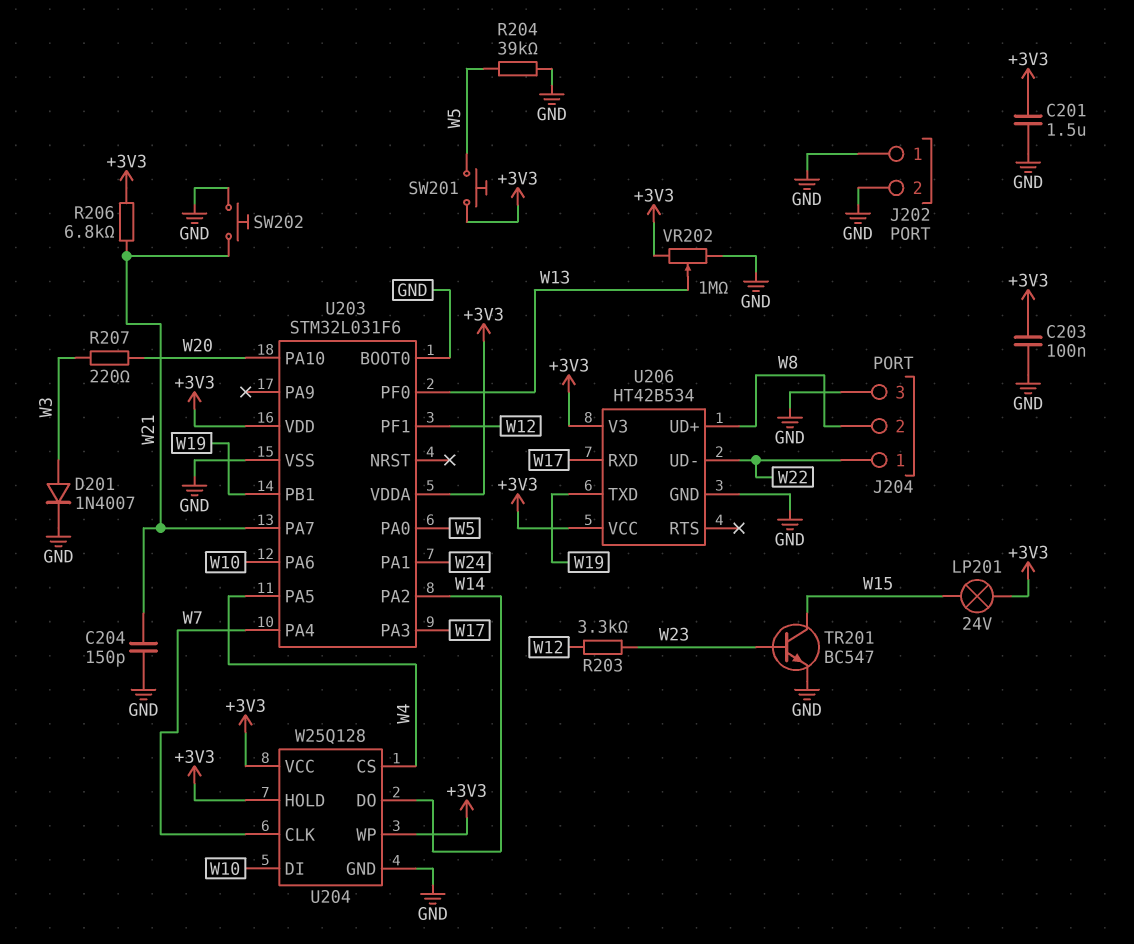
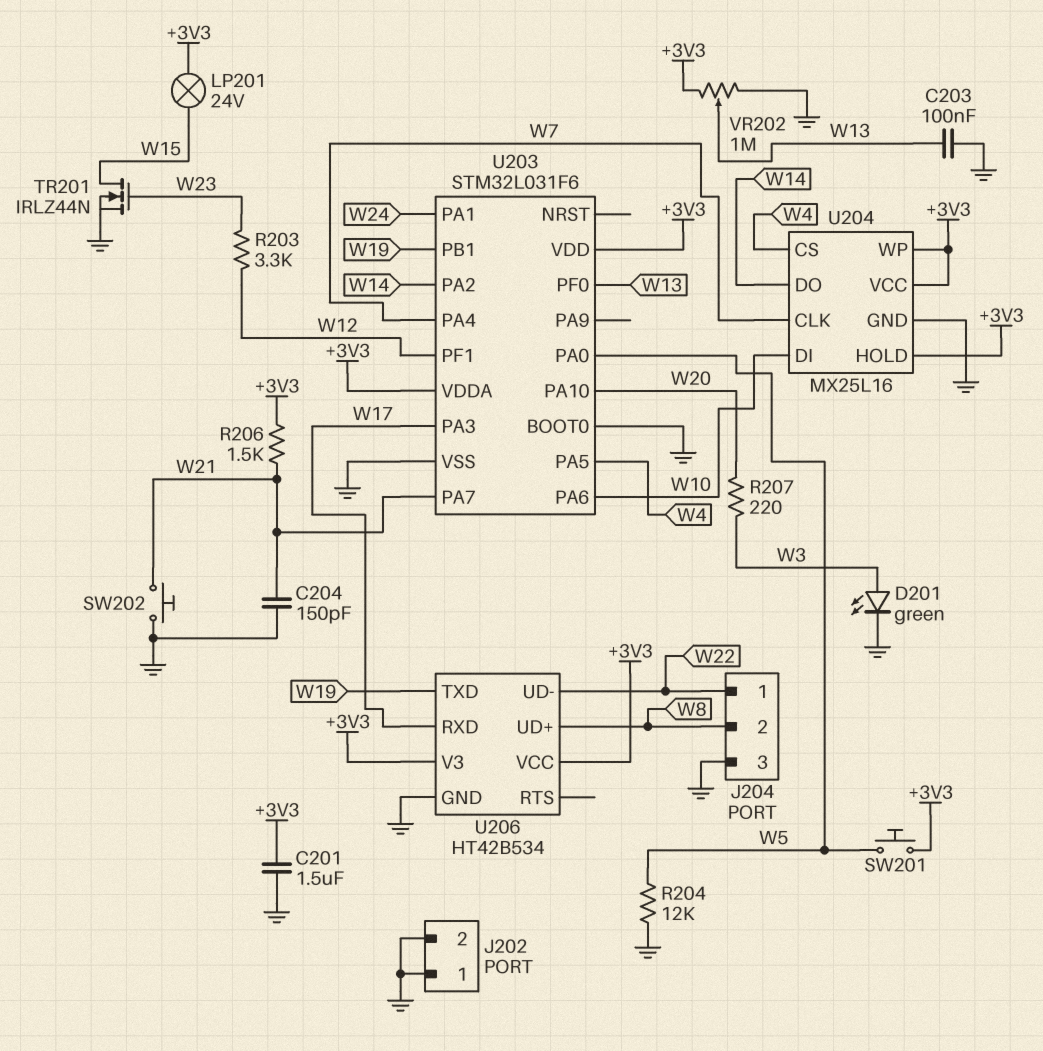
C203: 100nF (+3V3, GND) -> 100nF (GND, W13)
D201: diode 1N4007 (A W3, K GND) -> LED green (A W3, K GND)
R204: 39k (GND, W5) -> 12k (GND, W5)
R206: 6.8k (+3V3, W21) -> 1.5k (+3V3, W21)
TR201: NPN BC547 (B W23, C W15, E GND) -> NMOS IRLZ44N (G W23, D W15, S GND)
U204: W25Q128 -> MX25L16

